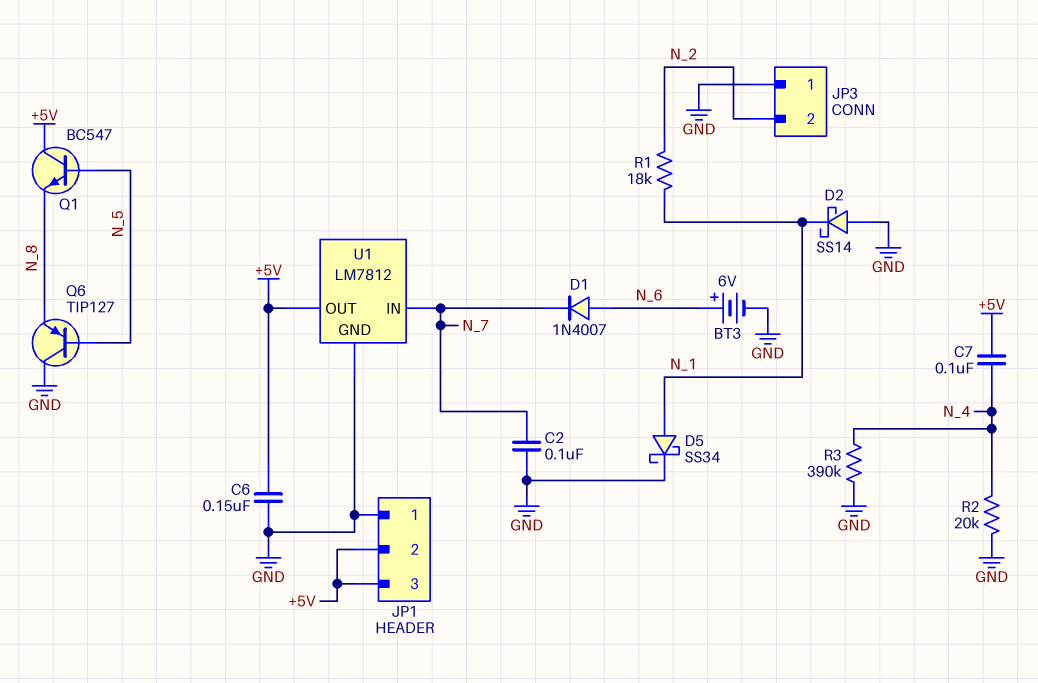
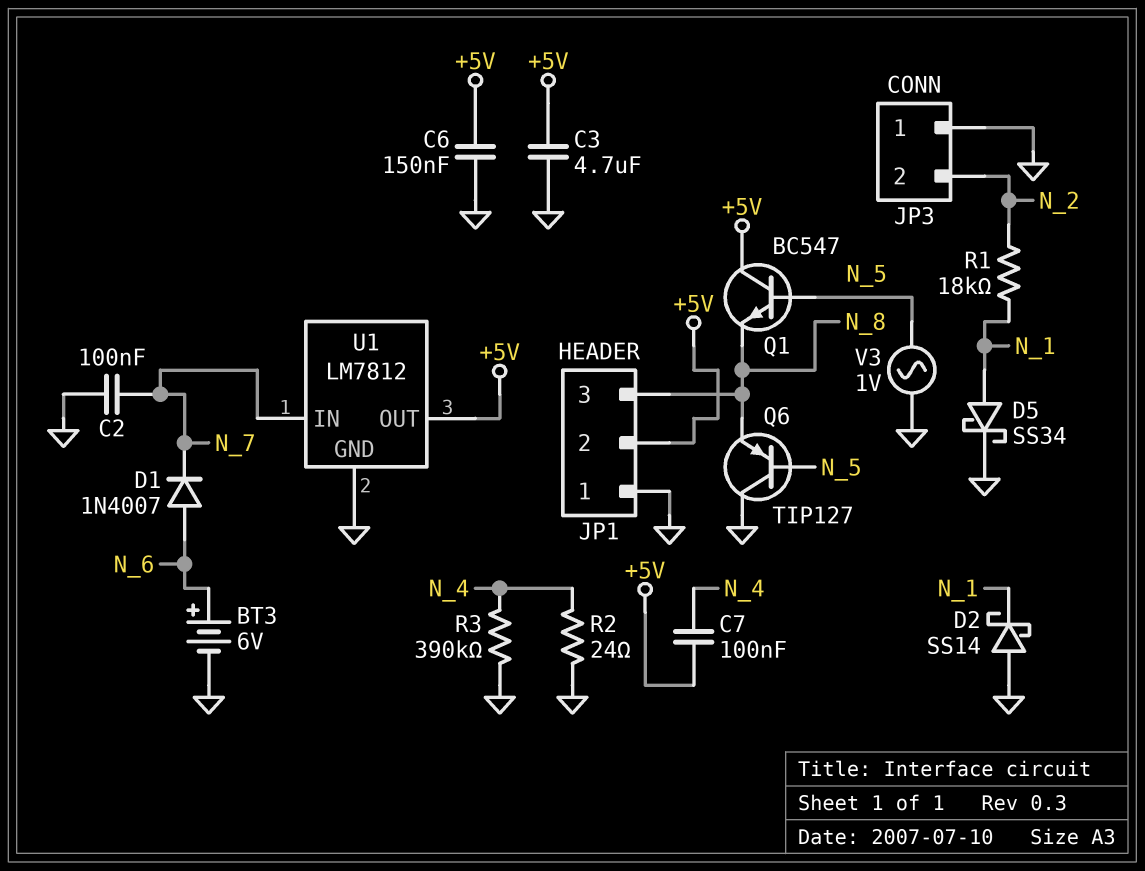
C3: none -> 4.7uF (+5V, GND)
JP1 pin 3: +5V -> N_8
R2: 20k (GND, N_4) -> 24 (GND, N_4)
V3: none -> AC 1V (GND, N_5)

